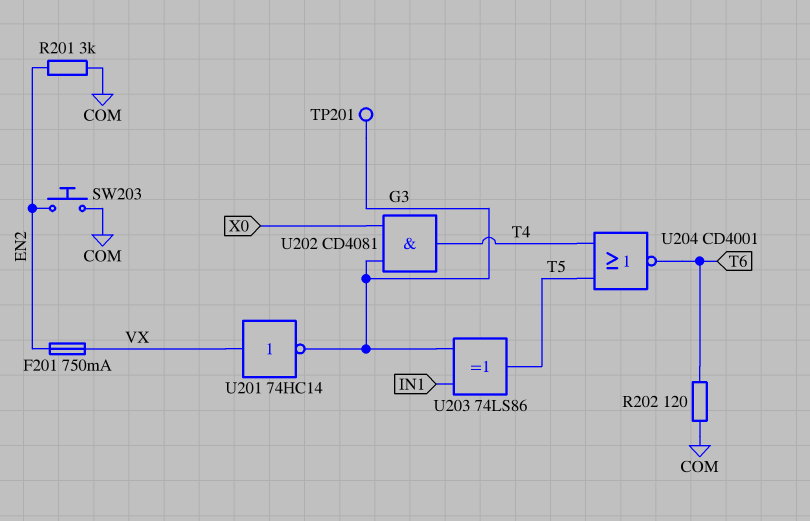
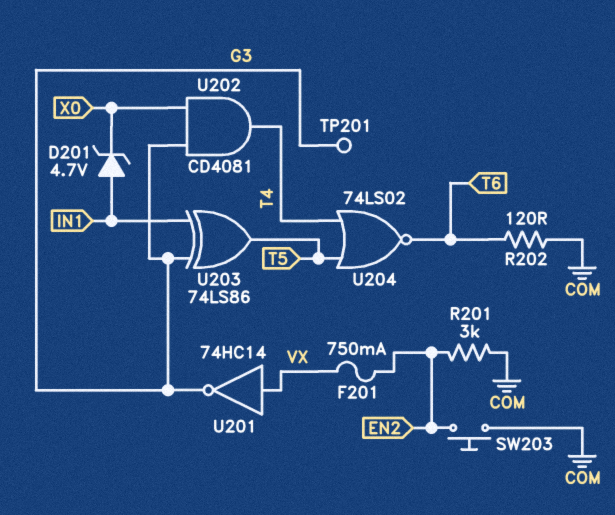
D201: none -> zener 4.7V (A IN1, K X0)
U204: NOR CD4001 (in T4, in T5, out T6) -> NOR 74LS02 (in T4, in T5, out T6)

